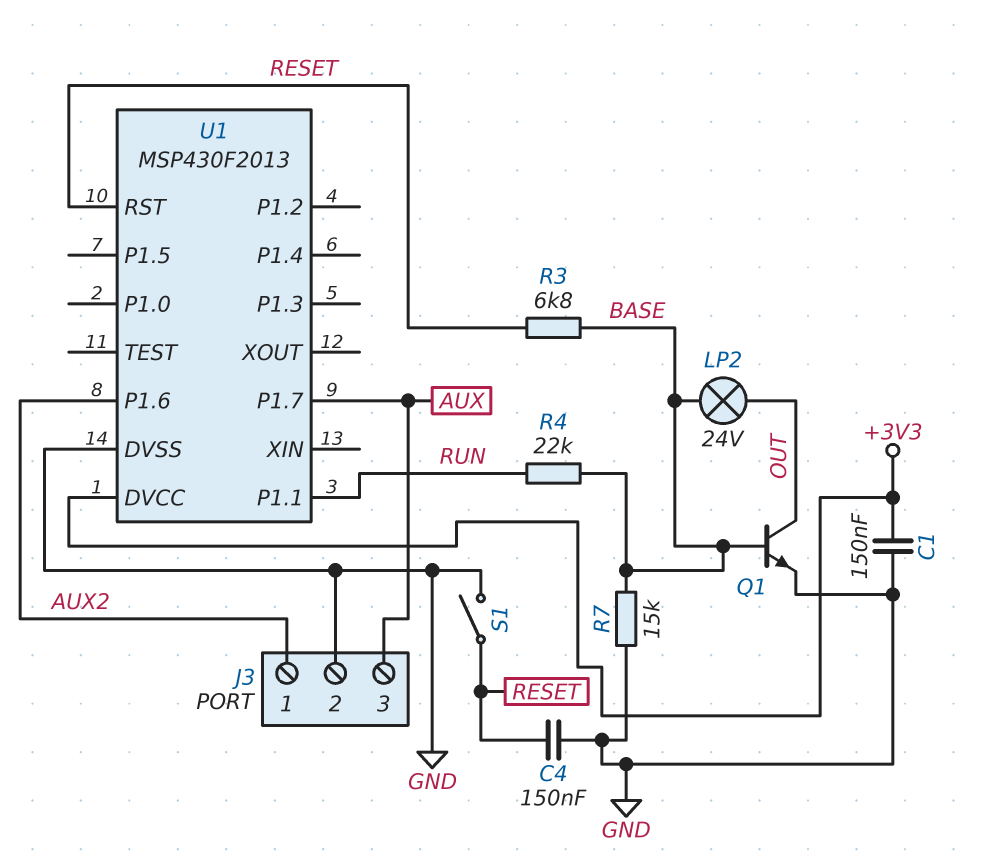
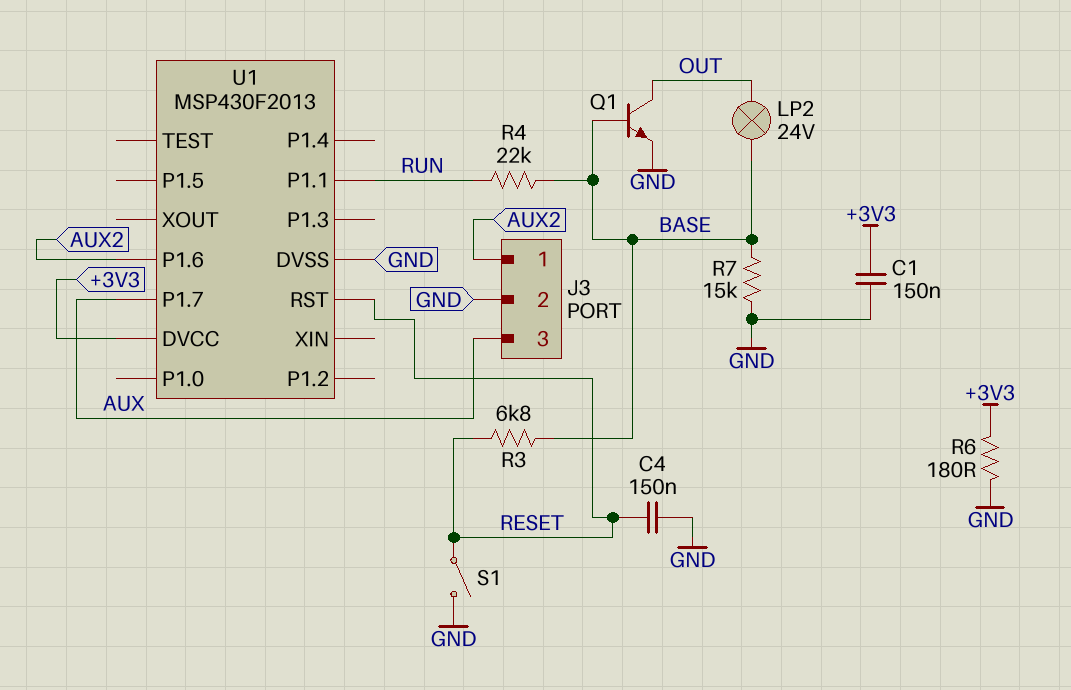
R6: none -> 180 (+3V3, GND)

